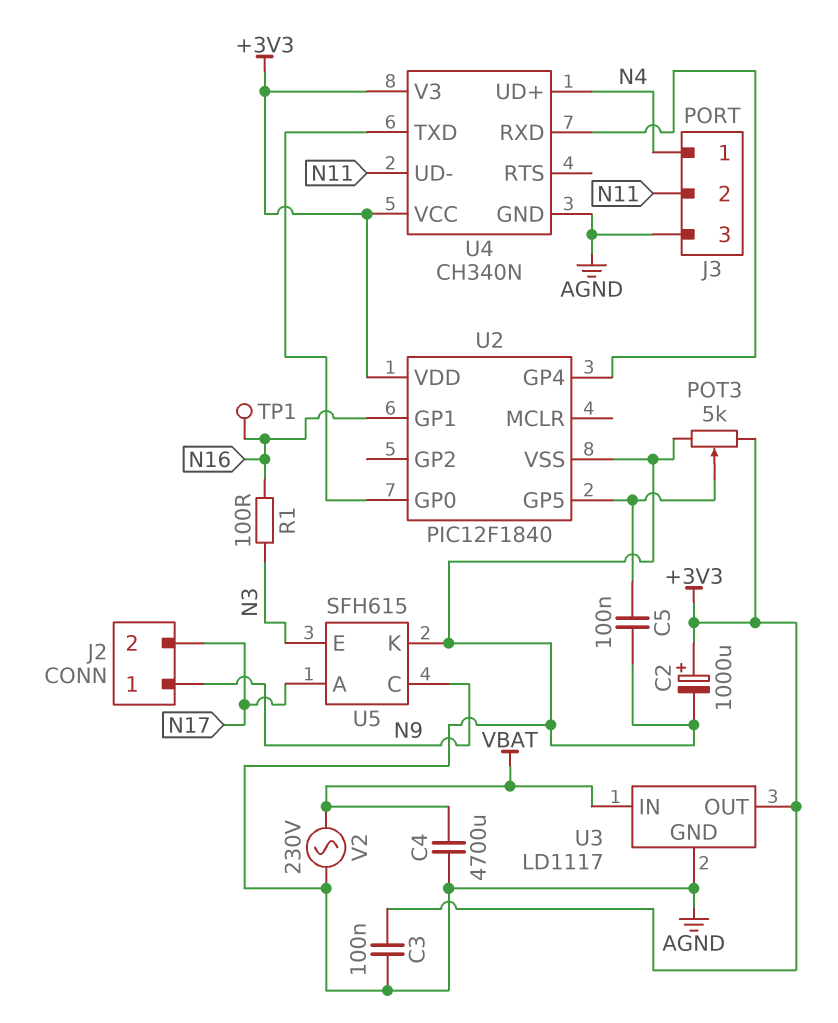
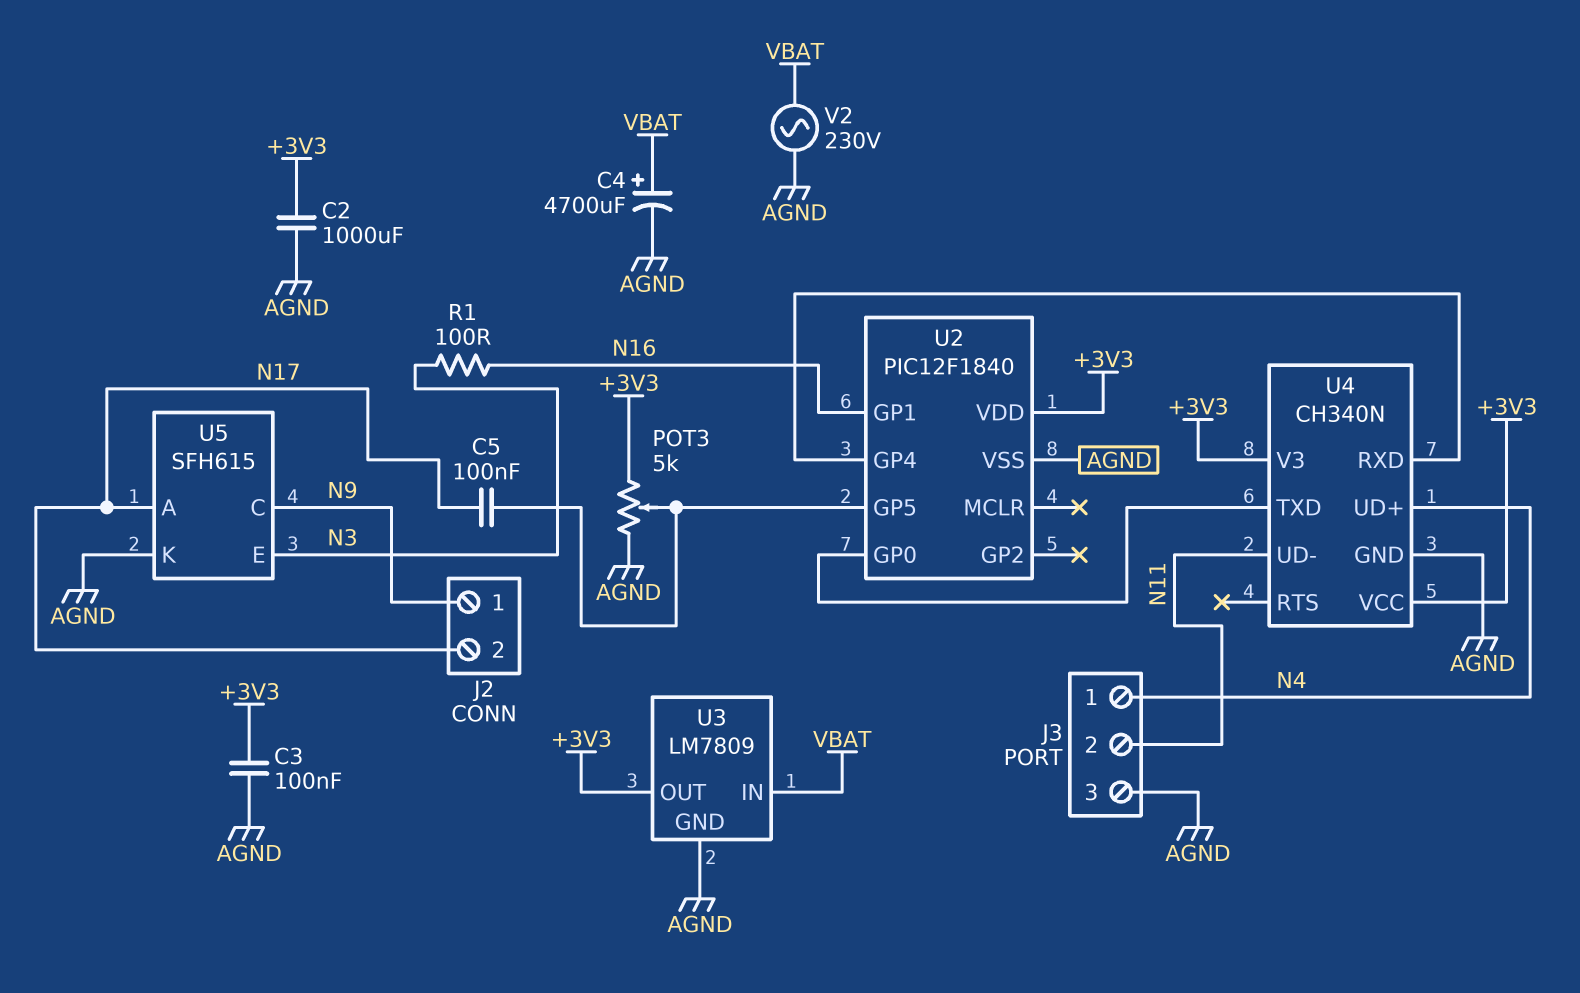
C2: 1000uF (plus +3V3, minus AGND) -> 1000uF (+3V3, AGND)
C4: 4700uF (AGND, VBAT) -> 4700uF (plus VBAT, minus AGND)
C5: 100nF (AGND, U2/GP5) -> 100nF (N17, U2/GP5)
TP1: test point (N16) -> none
U3: LD1117 -> LM7809

